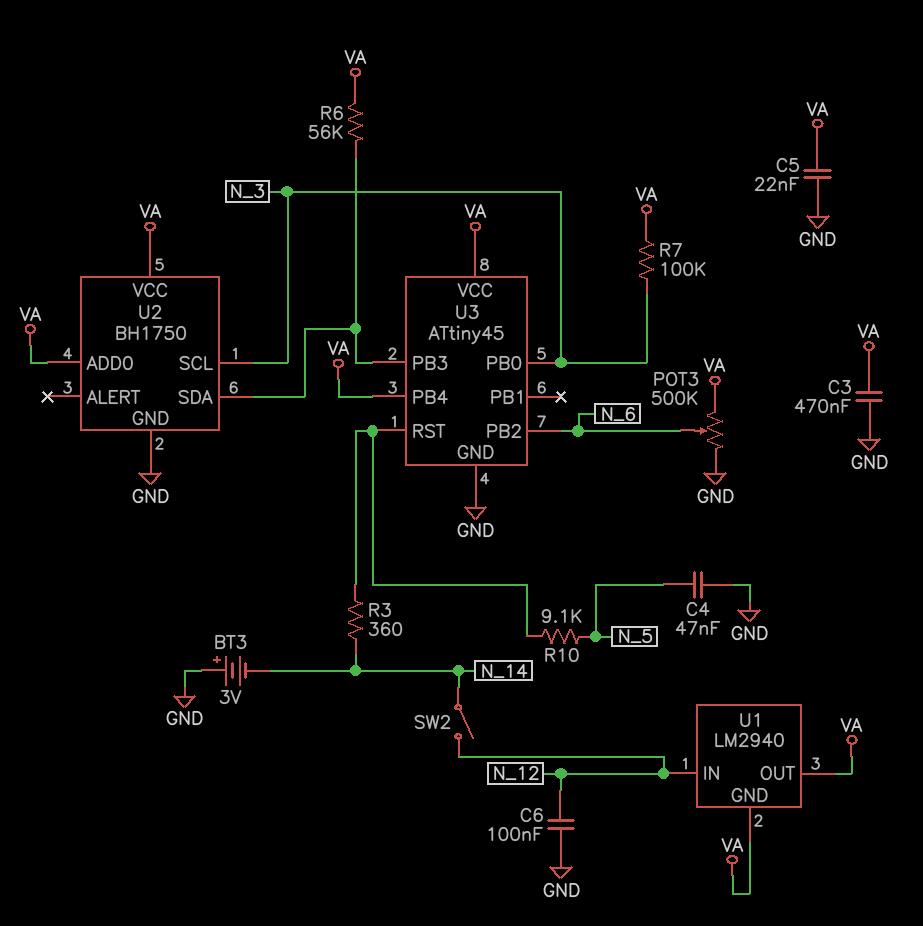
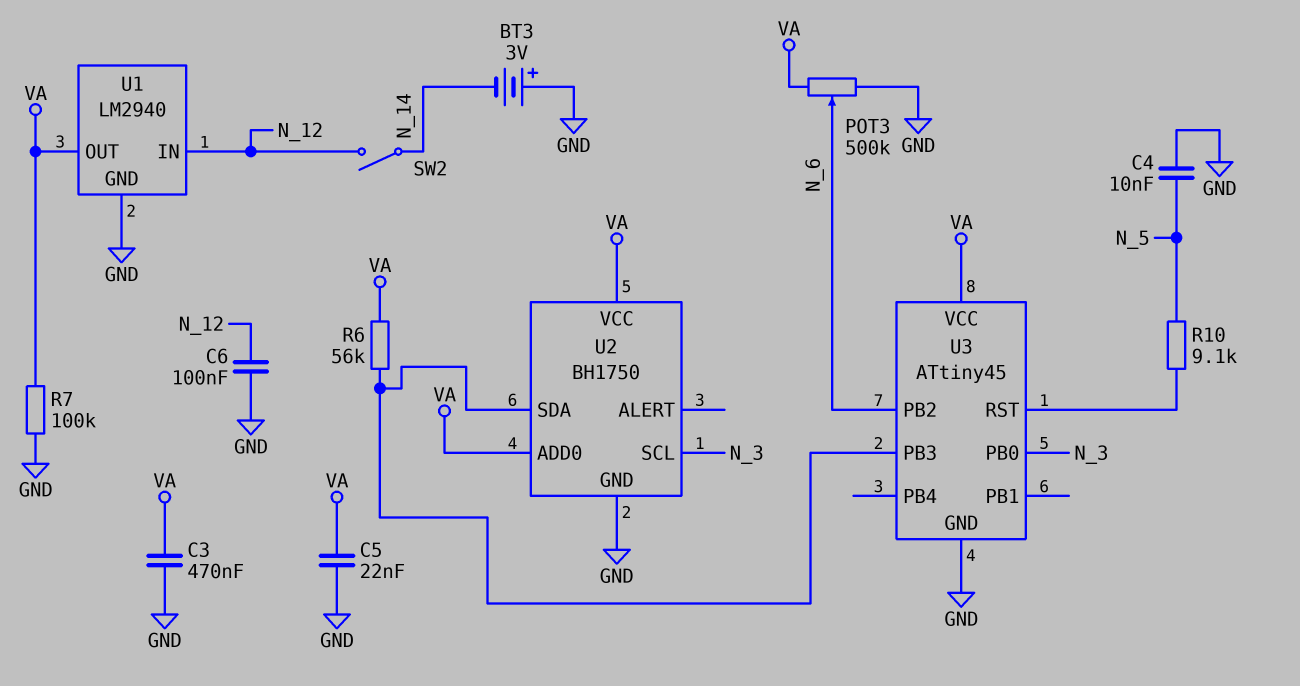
C4: 47nF (GND, N_5) -> 10nF (GND, N_5)
R3: 360 (N_14, U3/RST) -> none
R7: 100k (N_3, VA) -> 100k (GND, VA)
U1 pin GND: VA -> GND
U3 pin PB4: VA -> none

